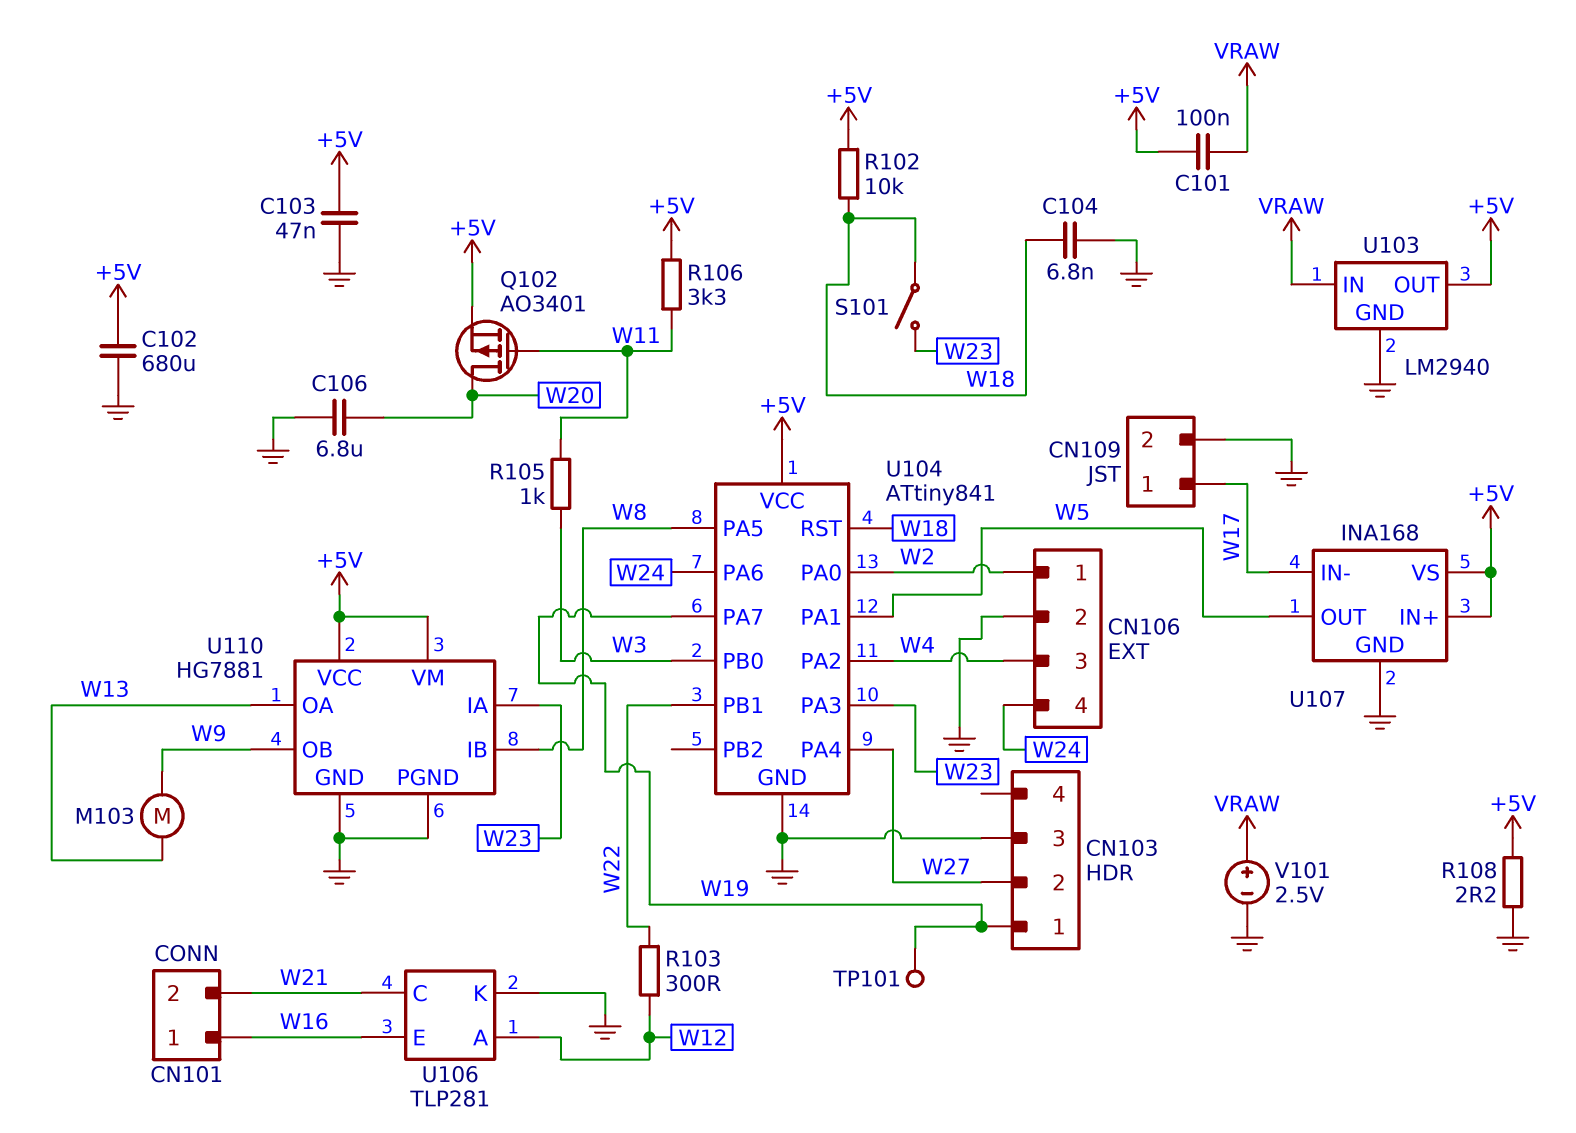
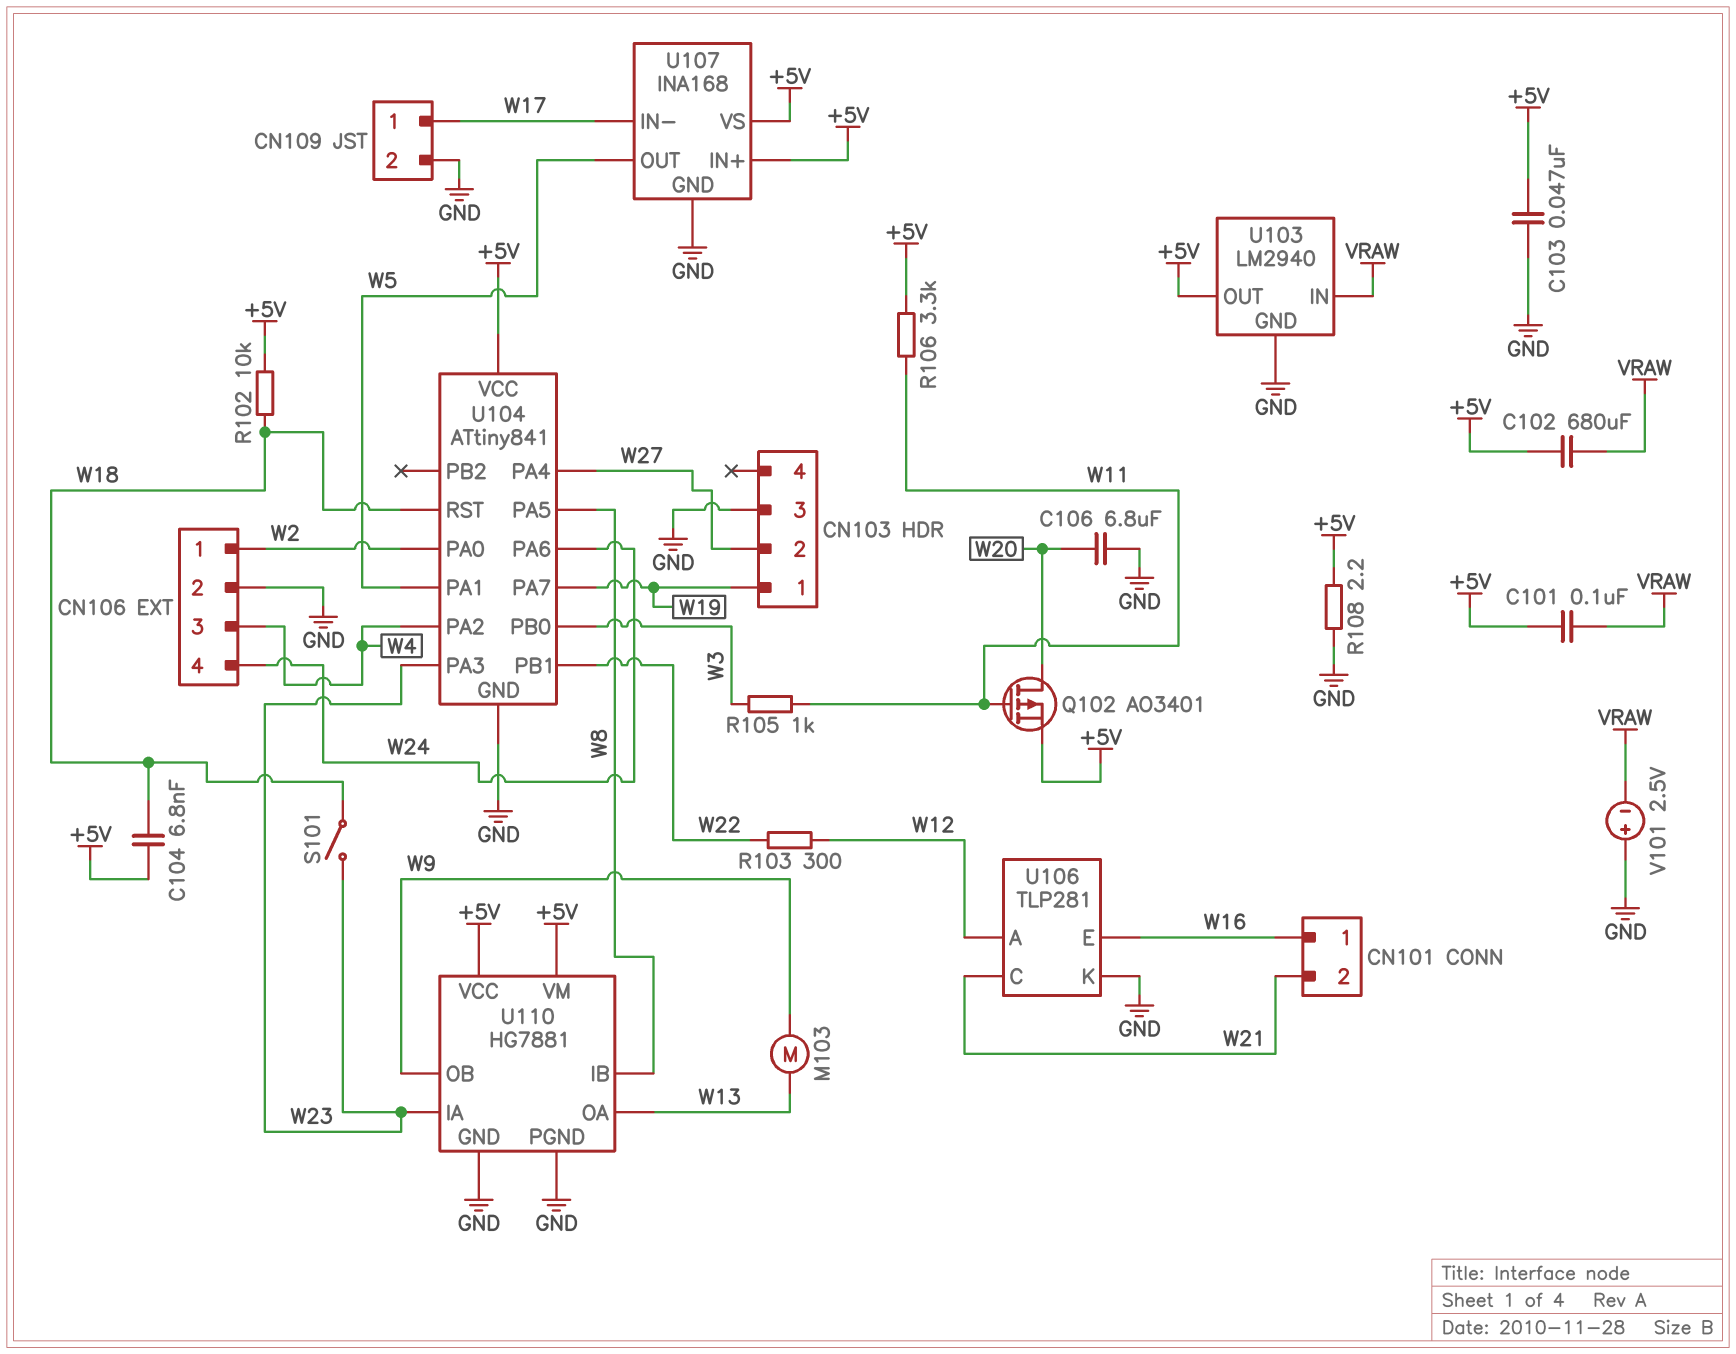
C102: 680uF (+5V, GND) -> 680uF (+5V, VRAW)
C104: 6.8nF (GND, W18) -> 6.8nF (+5V, W18)
TP101: test point (W19) -> none
V101: 2.5V (plus VRAW, minus GND) -> 2.5V (plus GND, minus VRAW)

